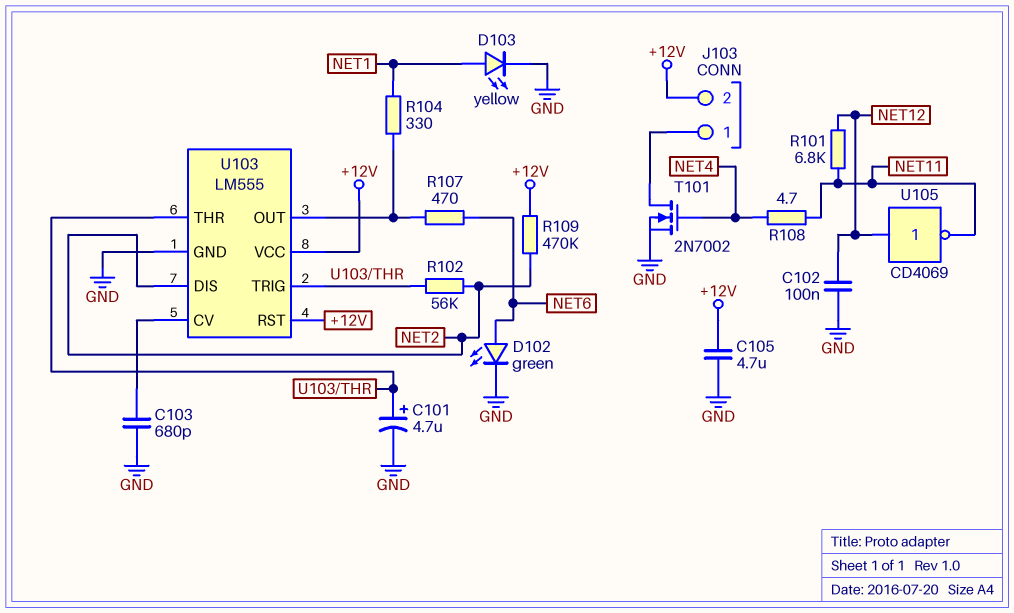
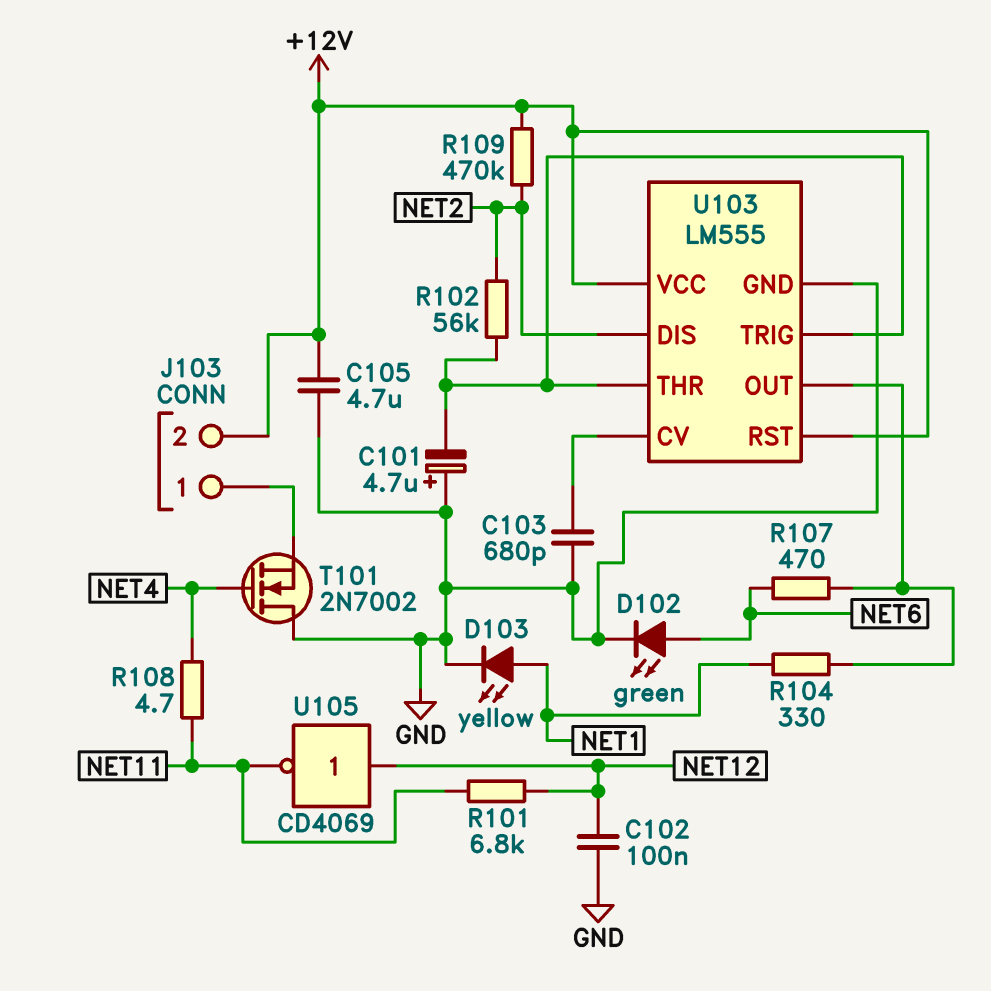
C101: 4.7uF (plus U103/THR, minus GND) -> 4.7uF (plus GND, minus U103/THR)
T101: NMOS 2N7002 (G NET4, D J103/1, S GND) -> NMOS 2N7002 (G NET4, D GND, S J103/1)

